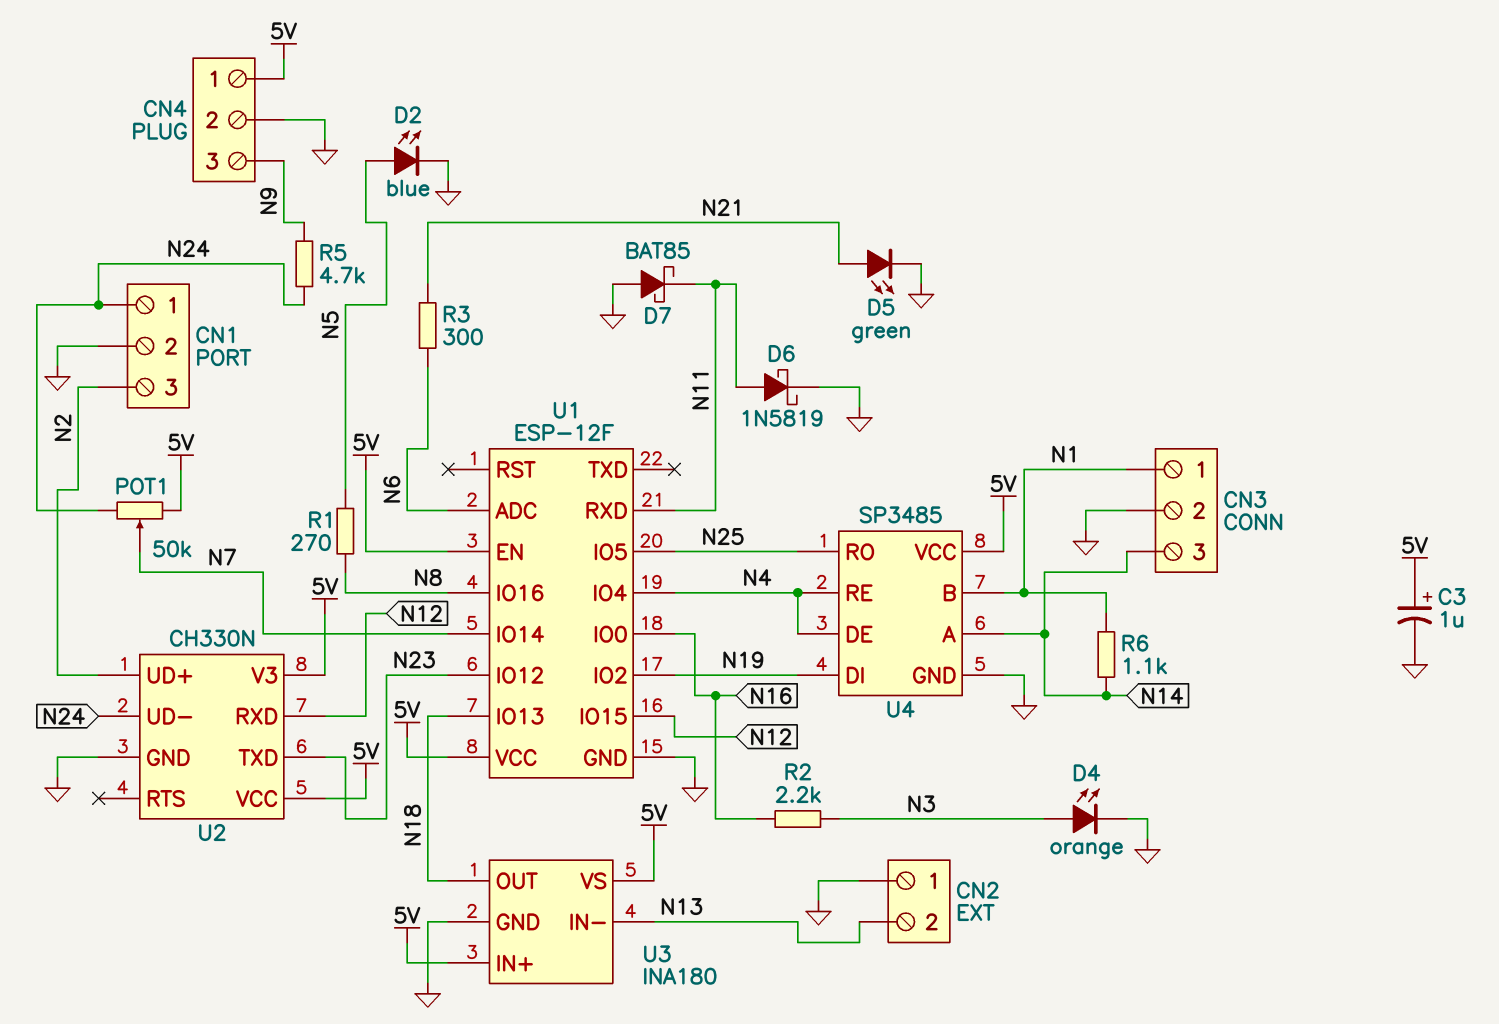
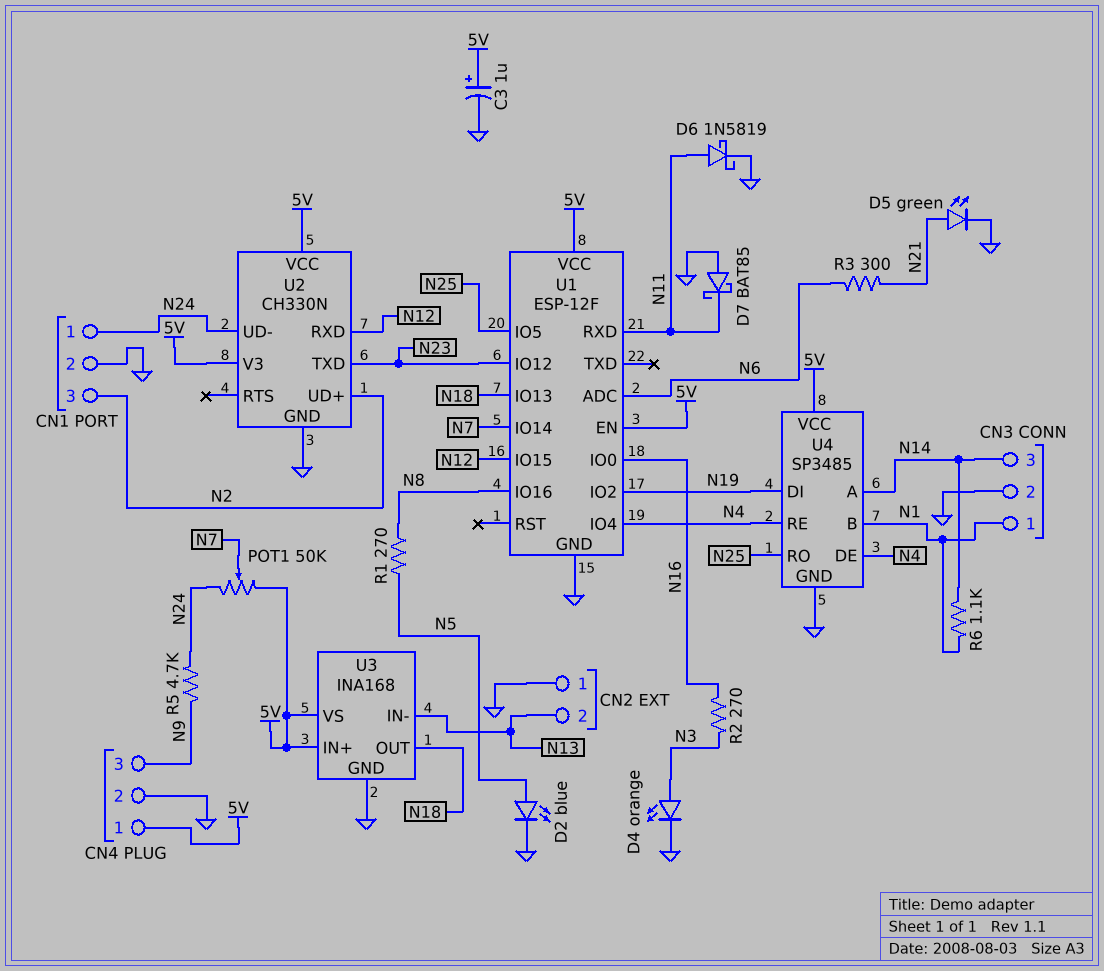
R2: 2.2k (N3, N16) -> 270 (N3, N16)
U3: INA180 -> INA168

